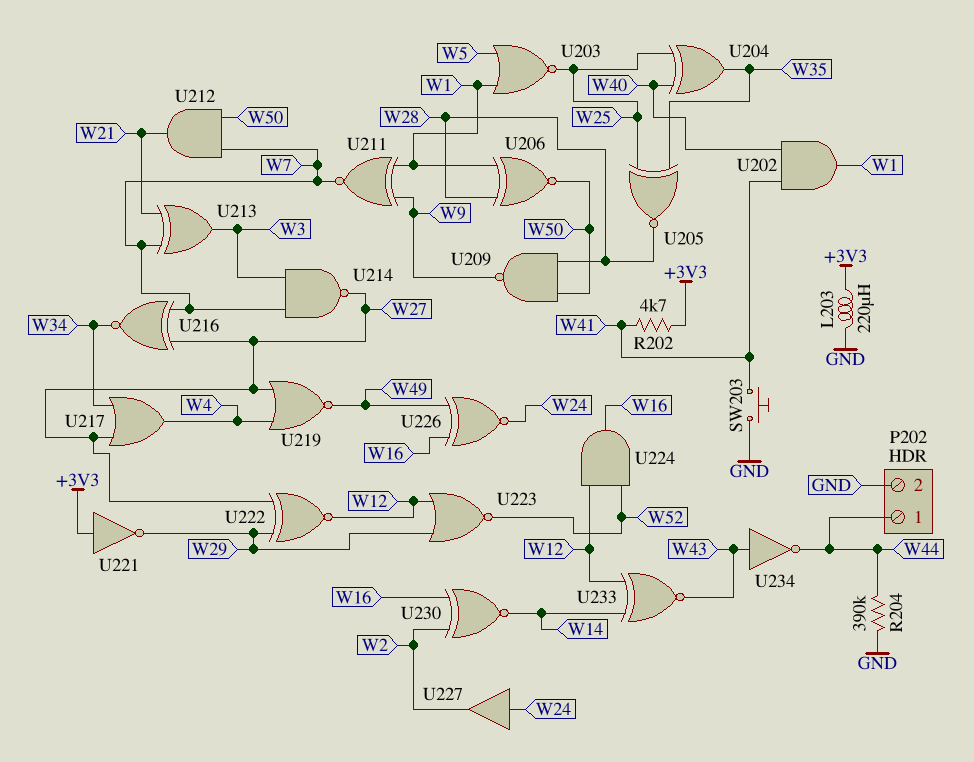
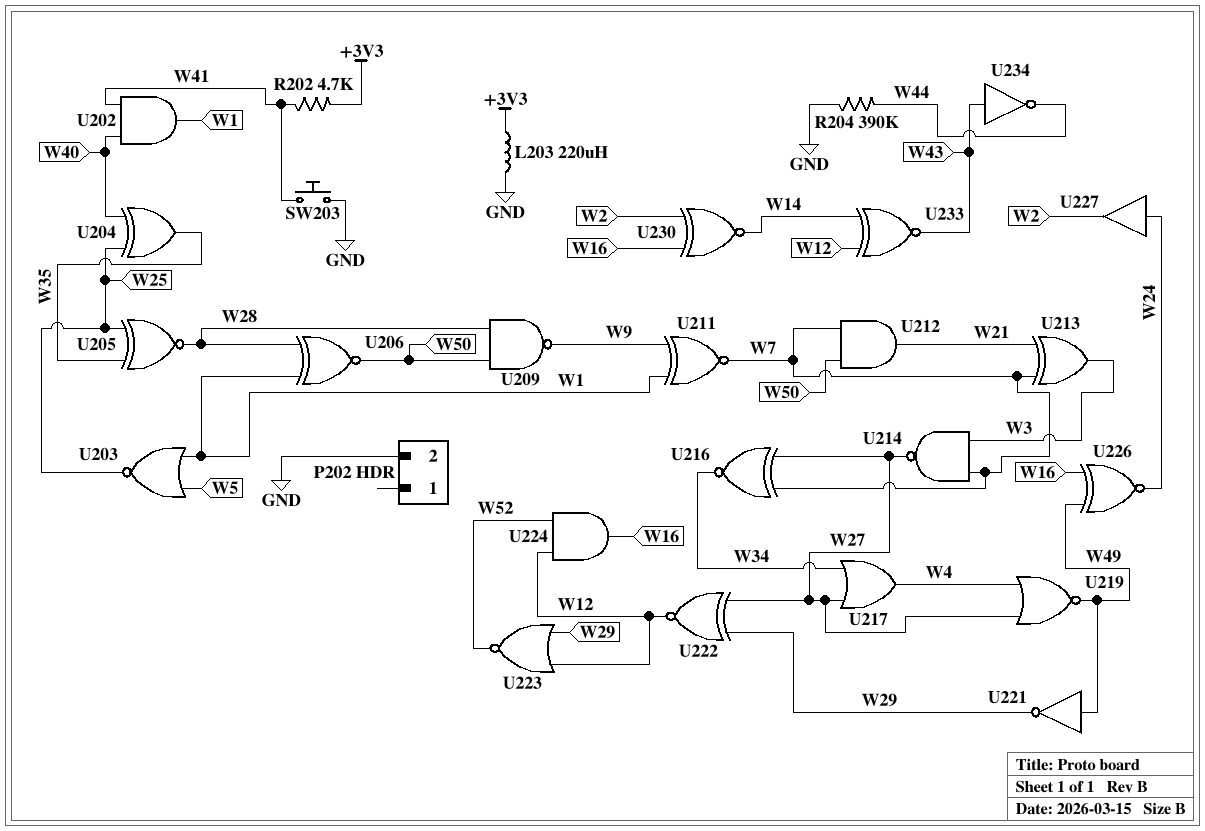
P202 pin 1: W44 -> none
U221: NOT (in +3V3, out W29) -> NOT (in W49, out W29)

